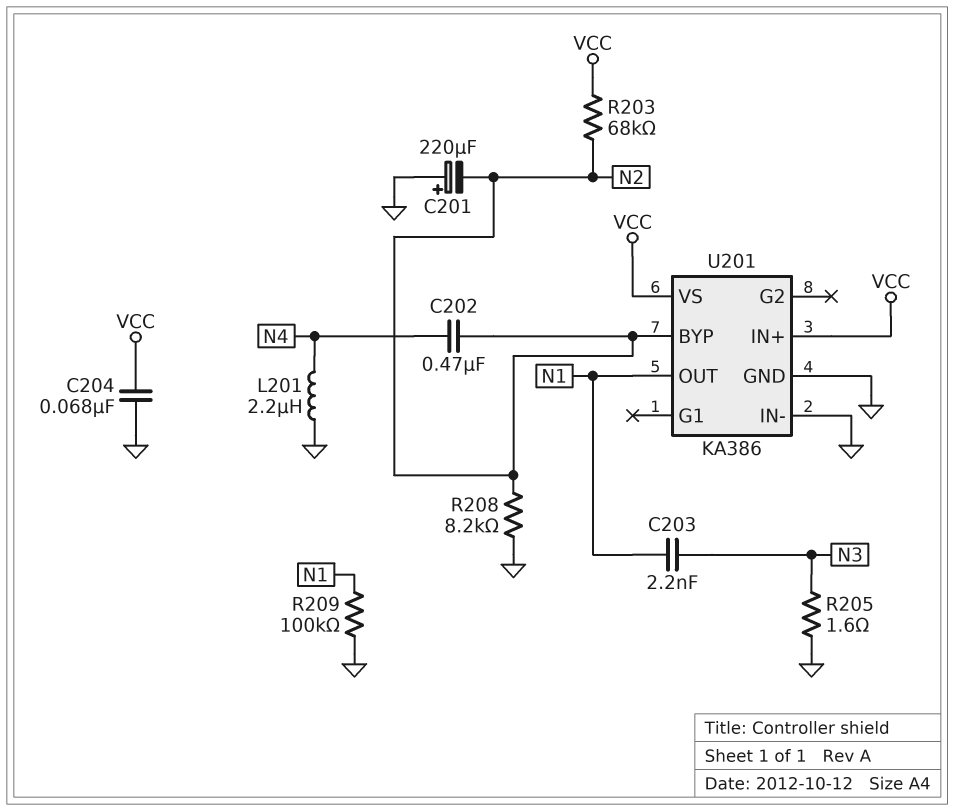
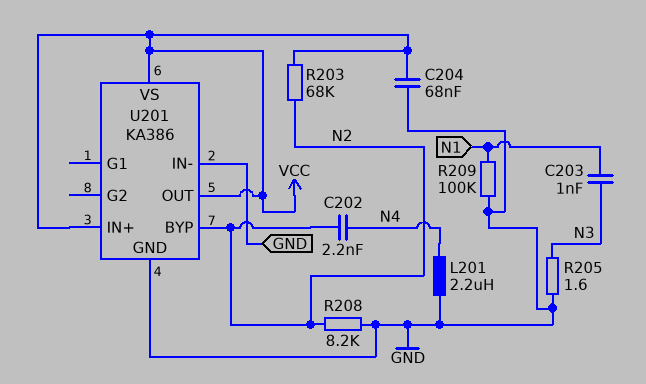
C201: 220uF (plus GND, minus N2) -> none
C202: 470nF (N2, N4) -> 2.2nF (N2, N4)
C203: 2.2nF (N1, N3) -> 1nF (N1, N3)
U201 pin OUT: N1 -> VCC

